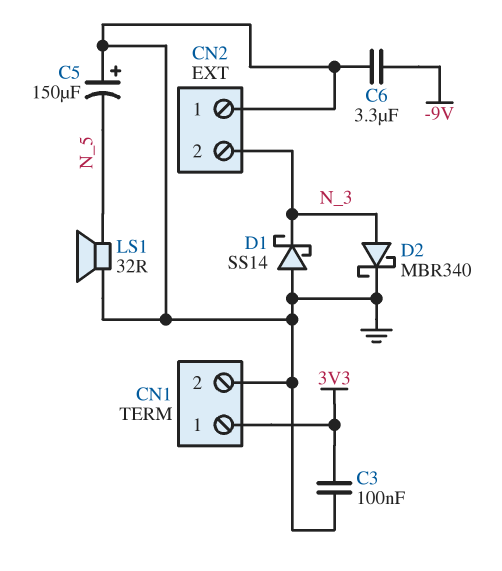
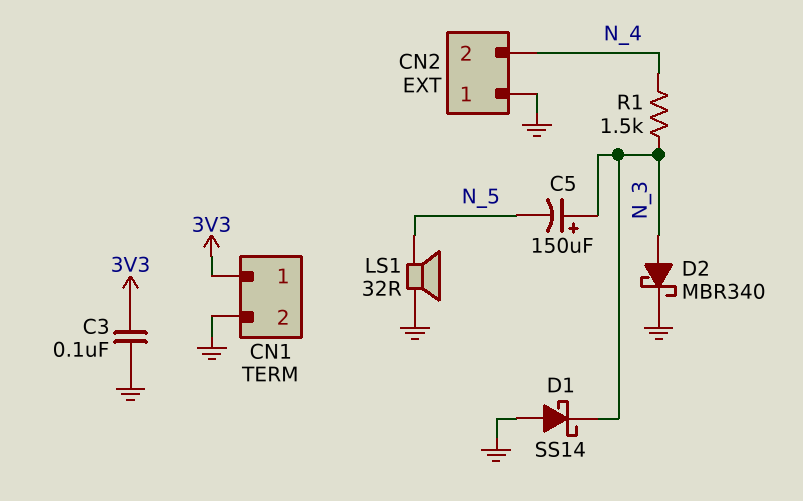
C5: 150uF (plus GND, minus N_5) -> 150uF (plus N_3, minus N_5)
C6: 3.3uF (-9V, GND) -> none
CN2 pin 2: N_3 -> N_4
R1: none -> 1.5k (N_3, N_4)

